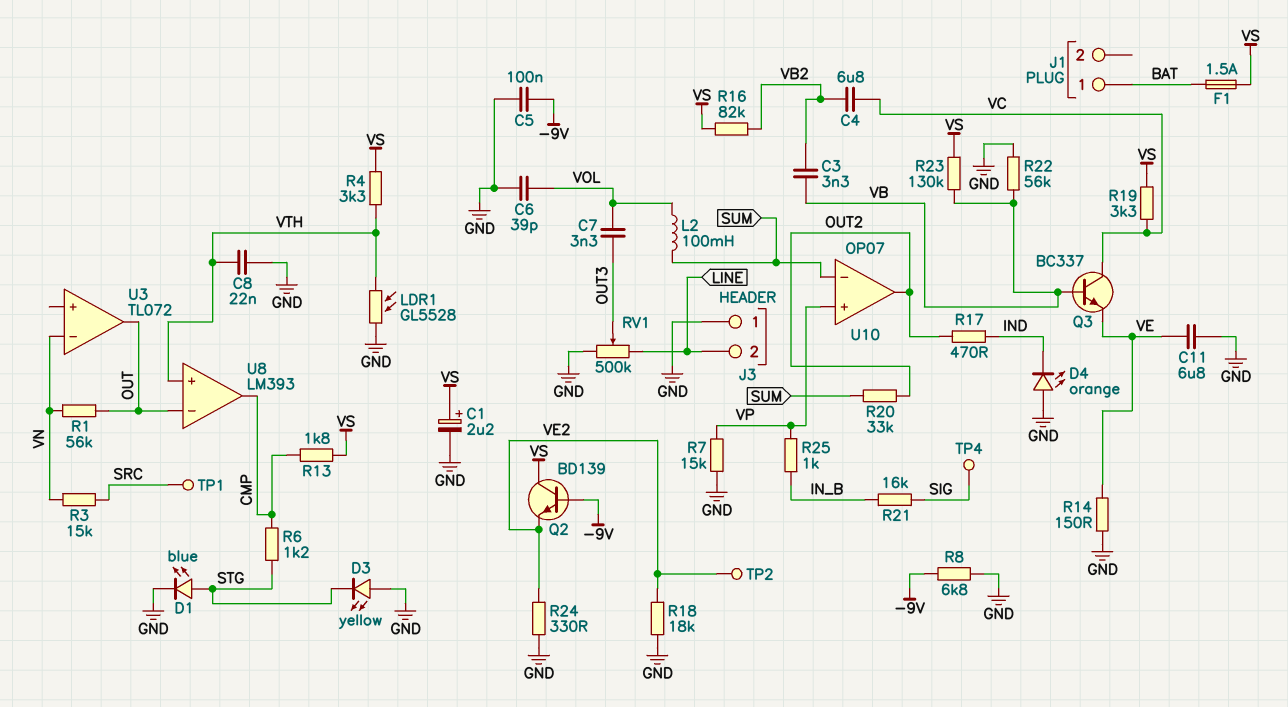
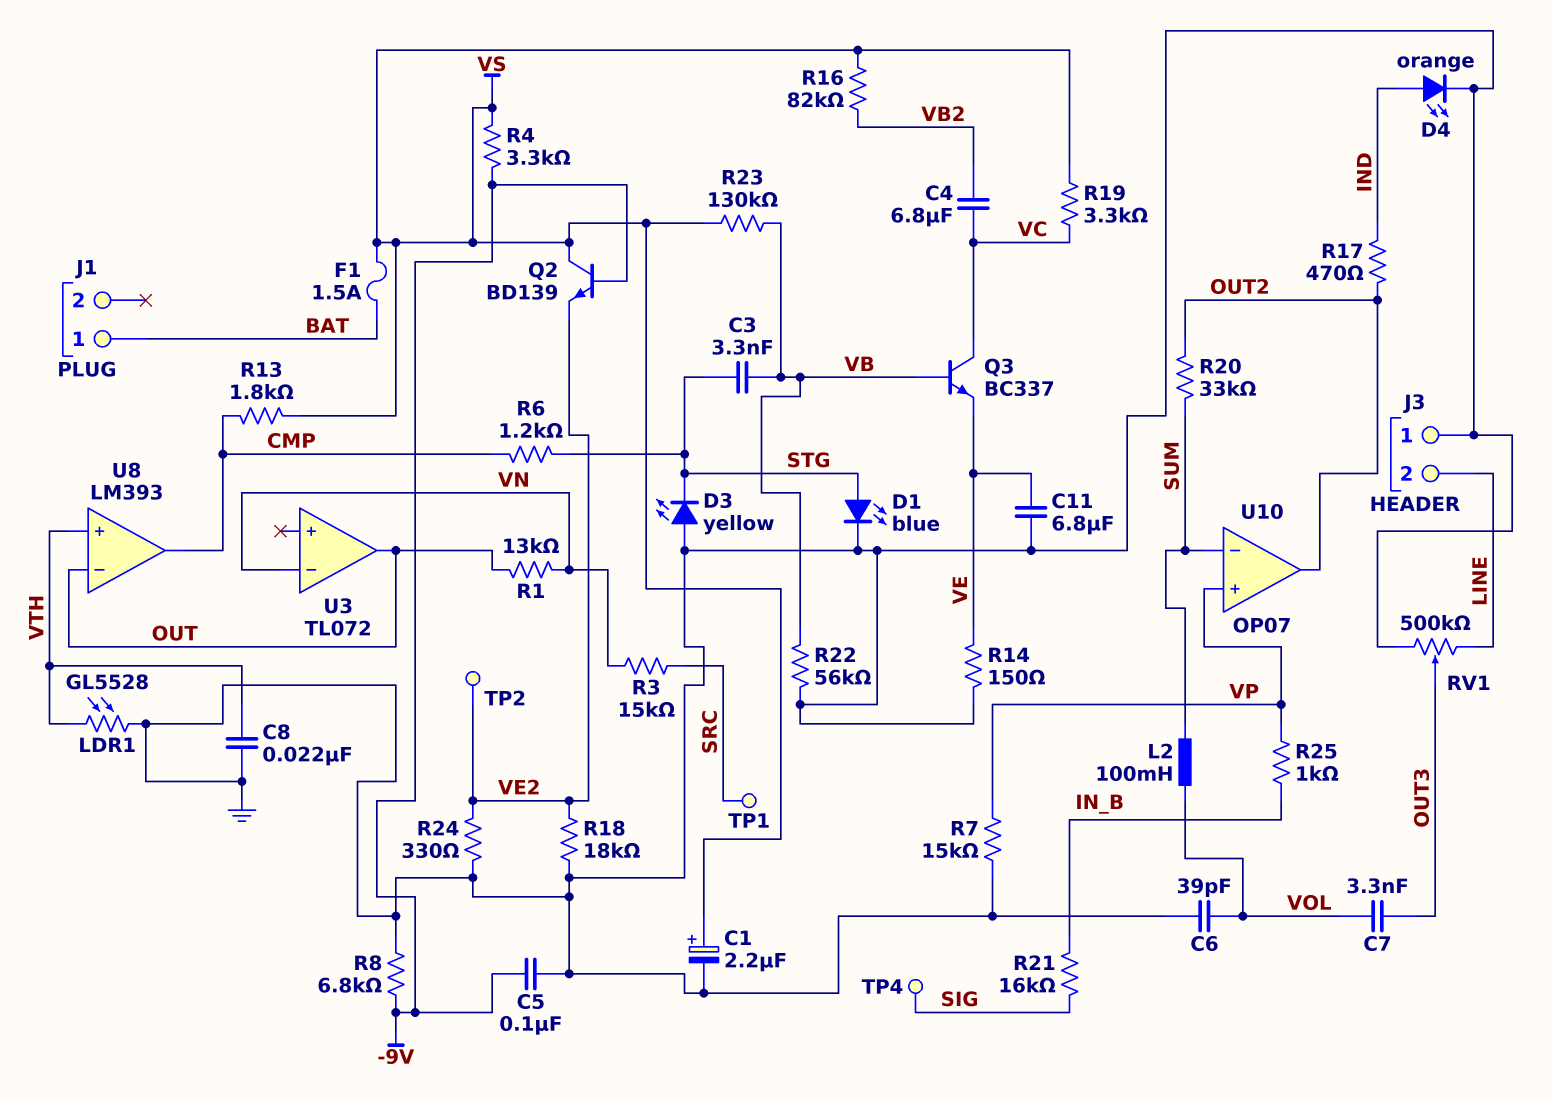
C3: 3.3nF (VB, VB2) -> 3.3nF (STG, VB)
D4: LED orange (A GND, K IND) -> LED orange (A IND, K GND)
R1: 56k (OUT, VN) -> 13k (OUT, VN)
R4: 3.3k (VS, VTH) -> 3.3k (-9V, VS)

